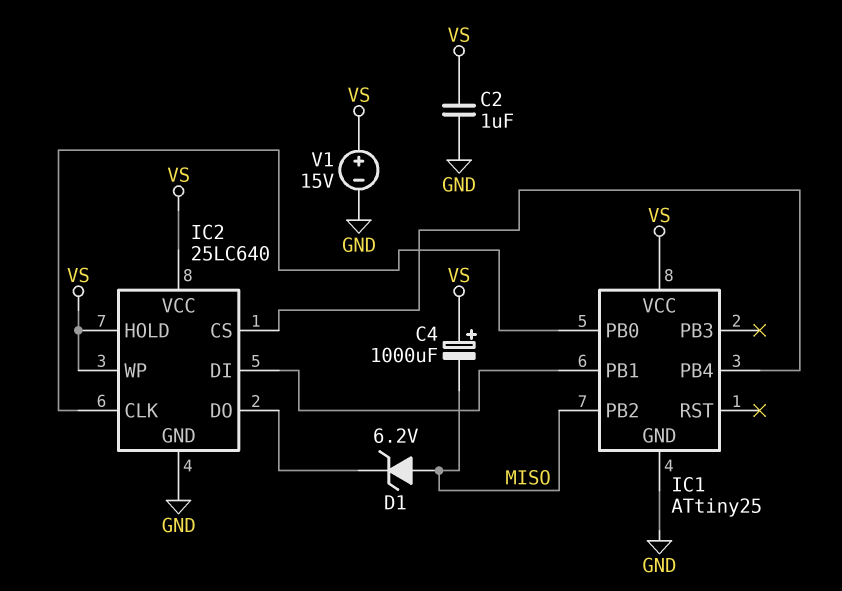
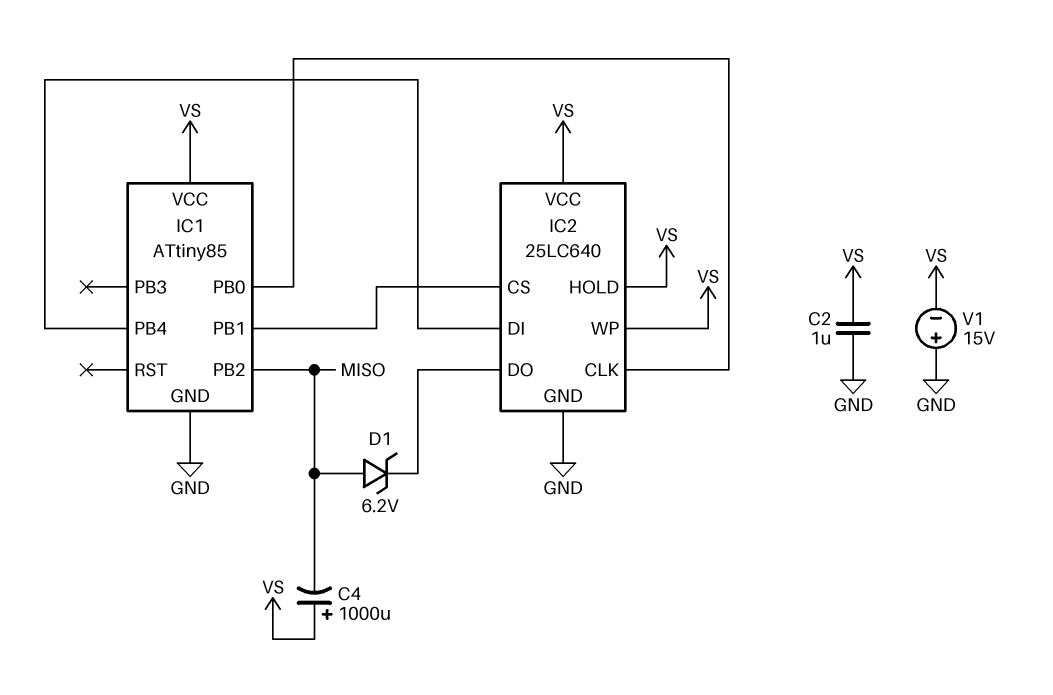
IC1: ATtiny25 -> ATtiny85
IC2 pin CS: IC1/PB4 -> IC1/PB1
IC2 pin DI: IC1/PB1 -> IC1/PB4
V1: 15V (plus VS, minus GND) -> 15V (plus GND, minus VS)

